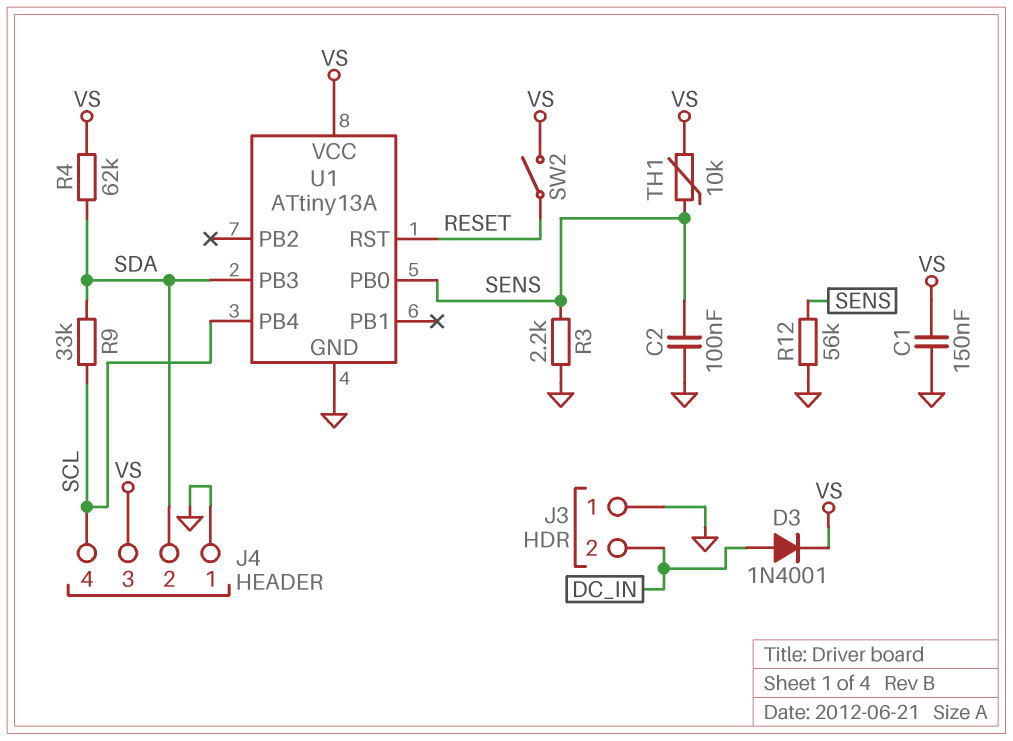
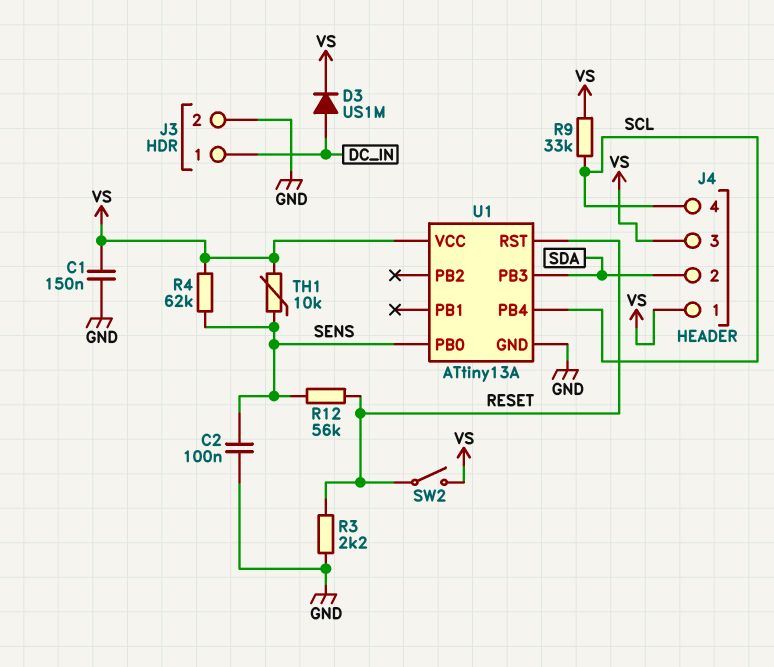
D3: diode 1N4001 (A DC_IN, K VS) -> diode US1M (A DC_IN, K VS)
J3 pin 1: GND -> DC_IN
J3 pin 2: DC_IN -> GND
J4 pin 1: GND -> VS
R3: 2.2k (GND, SENS) -> 2.2k (GND, RESET)
R4: 62k (SDA, VS) -> 62k (SENS, VS)
R9: 33k (SCL, SDA) -> 33k (SCL, VS)
R12: 56k (GND, SENS) -> 56k (RESET, SENS)

